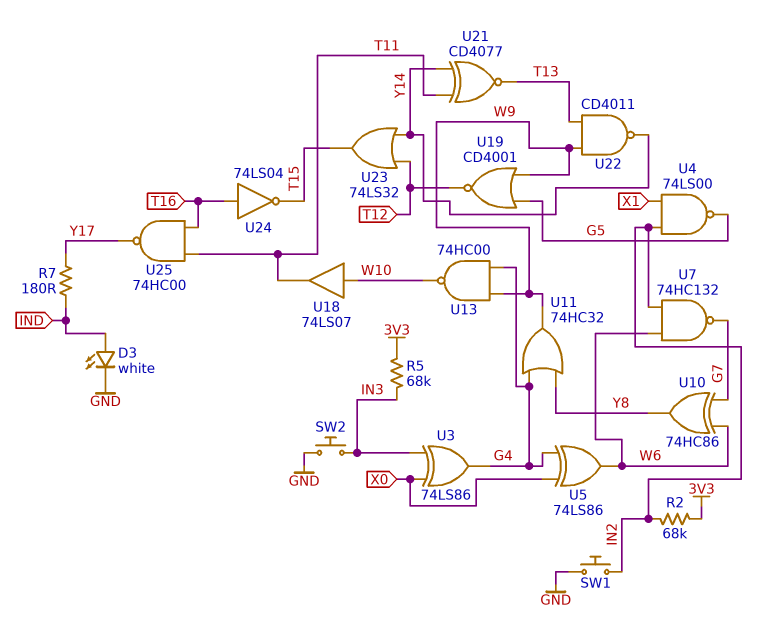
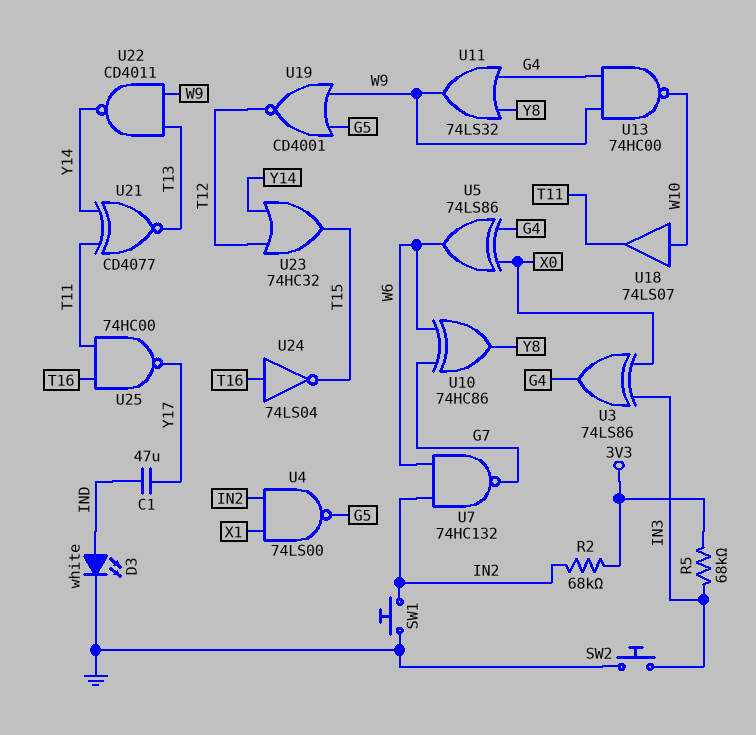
C1: none -> 47uF (IND, Y17)
R7: 180 (IND, Y17) -> none
U11: OR 74HC32 (in G4, in Y8, out W9) -> OR 74LS32 (in G4, in Y8, out W9)
U23: OR 74LS32 (in T12, in Y14, out T15) -> OR 74HC32 (in T12, in Y14, out T15)

